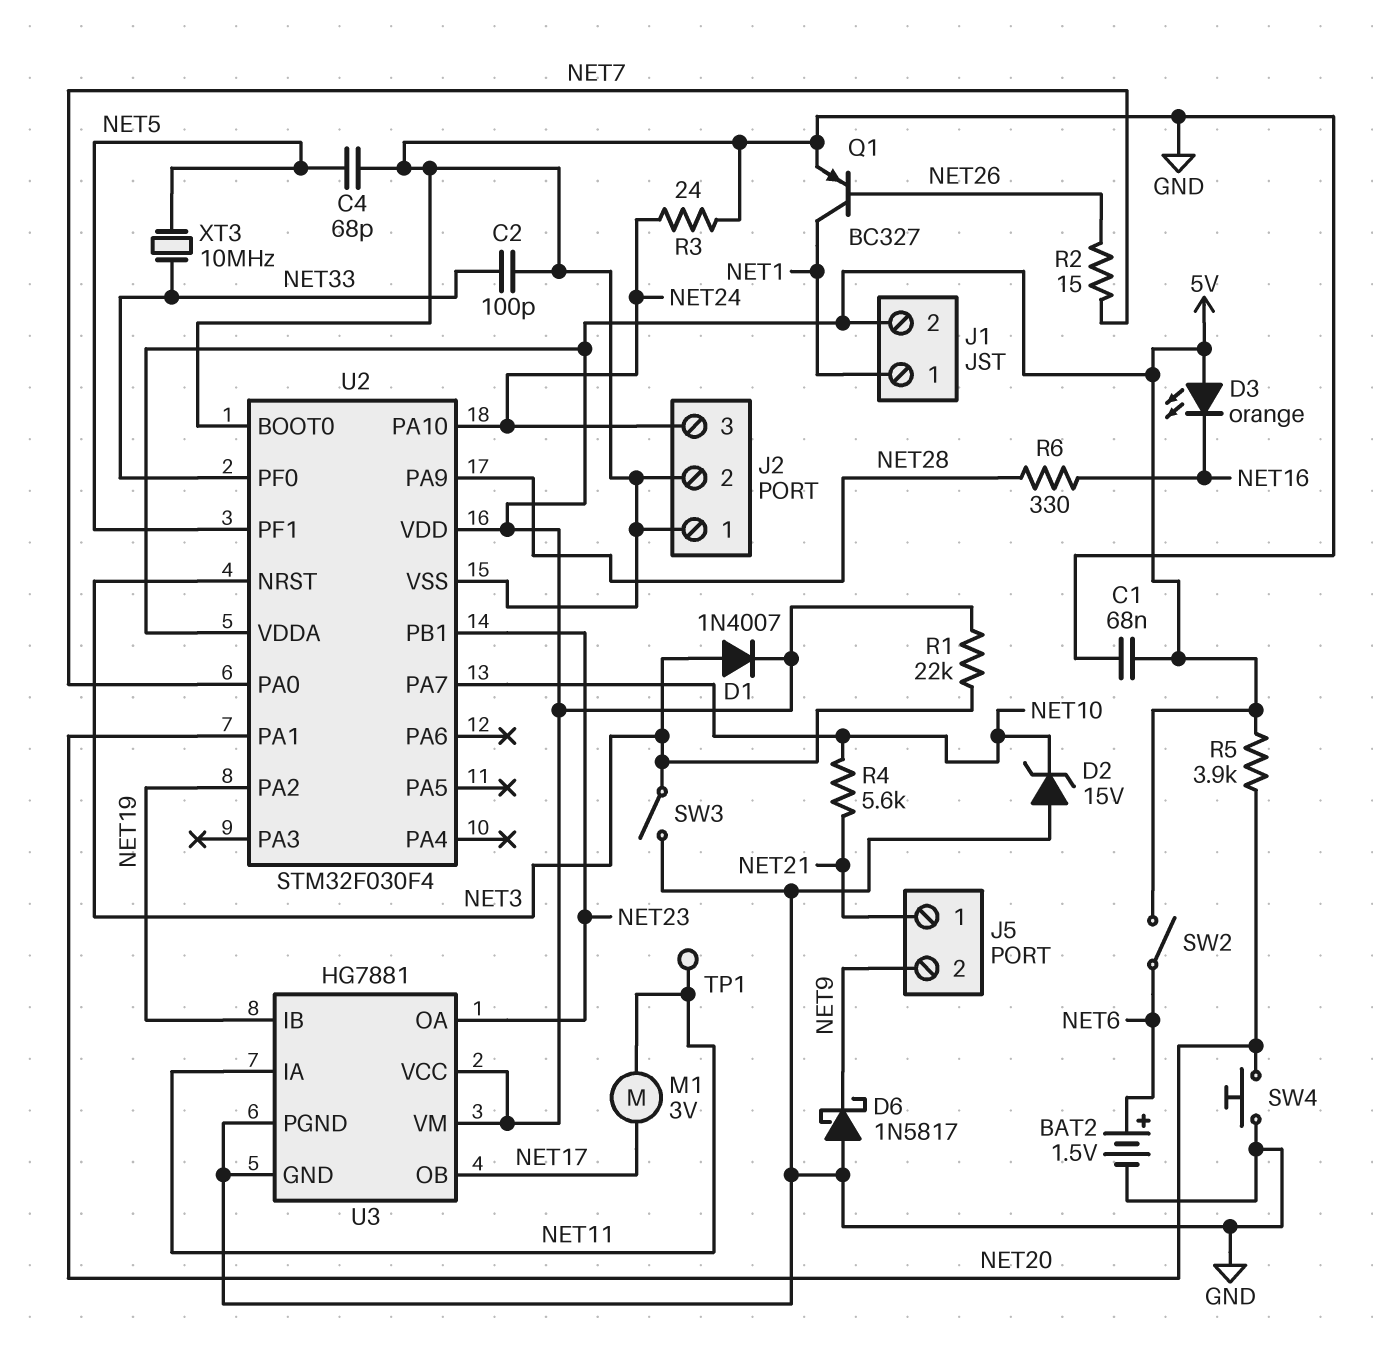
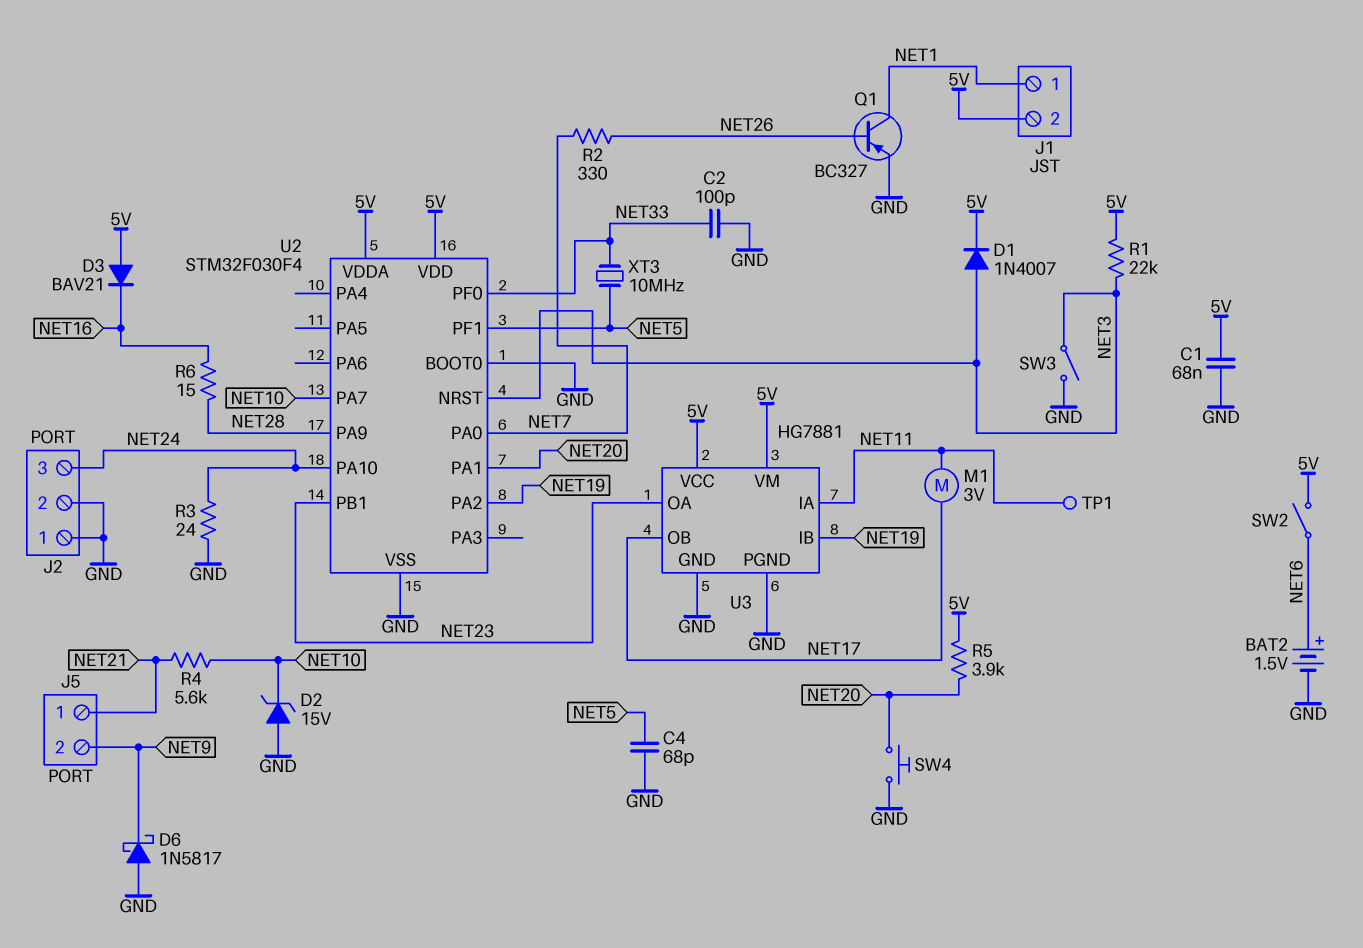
D3: LED orange (A 5V, K NET16) -> diode BAV21 (A 5V, K NET16)
R2: 15 (NET7, NET26) -> 330 (NET7, NET26)
R6: 330 (NET16, NET28) -> 15 (NET16, NET28)

